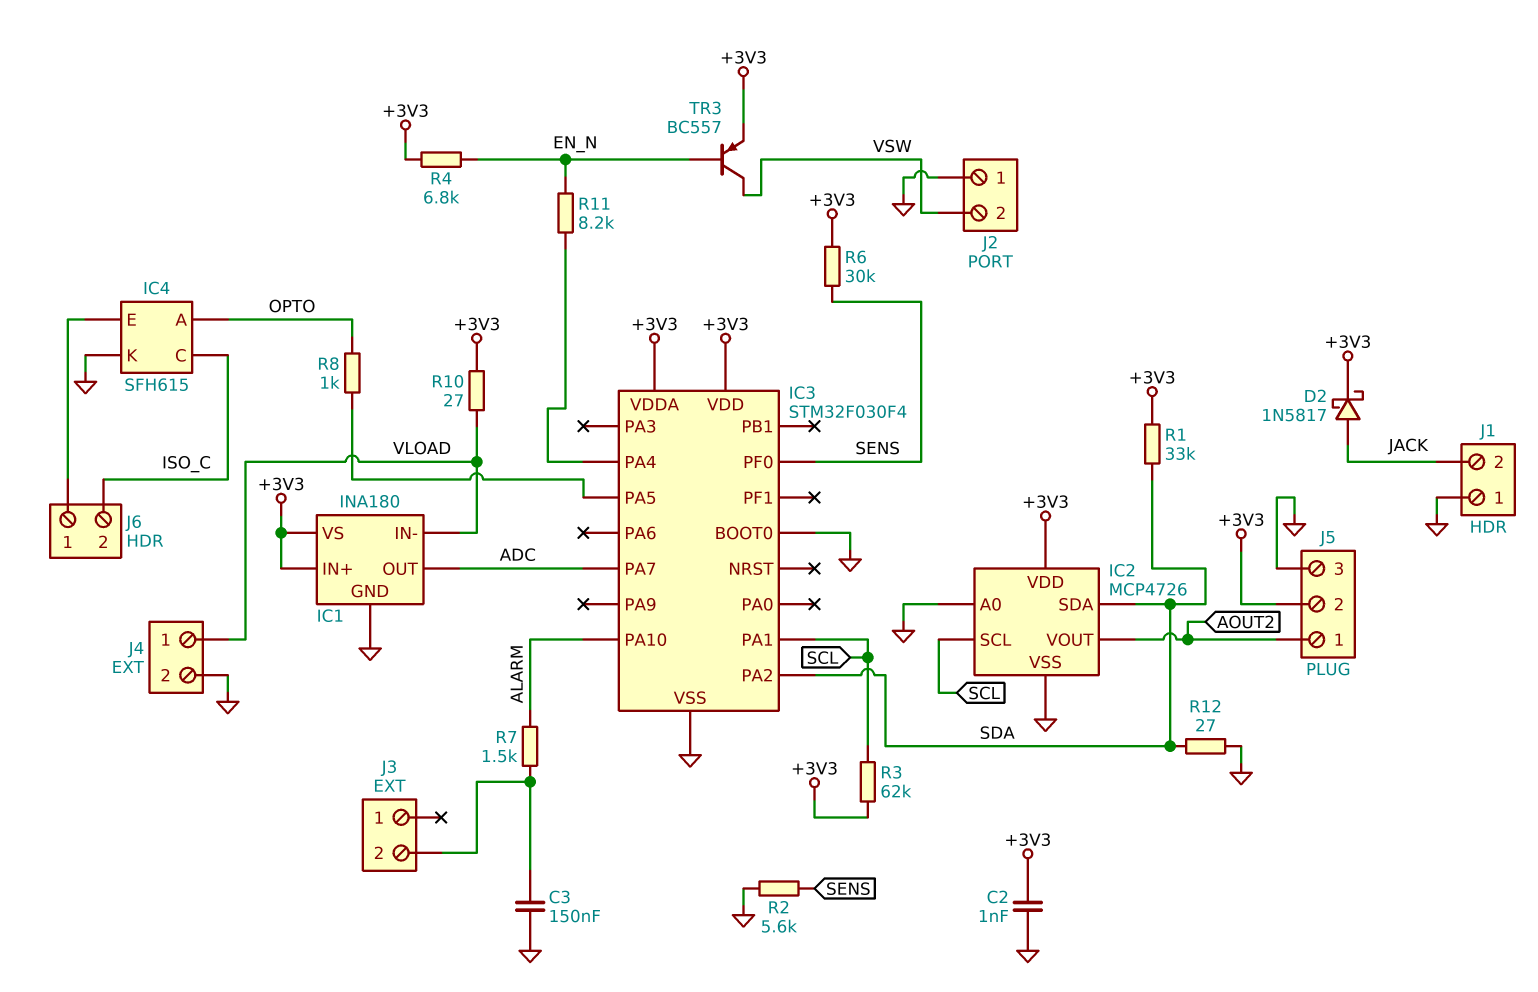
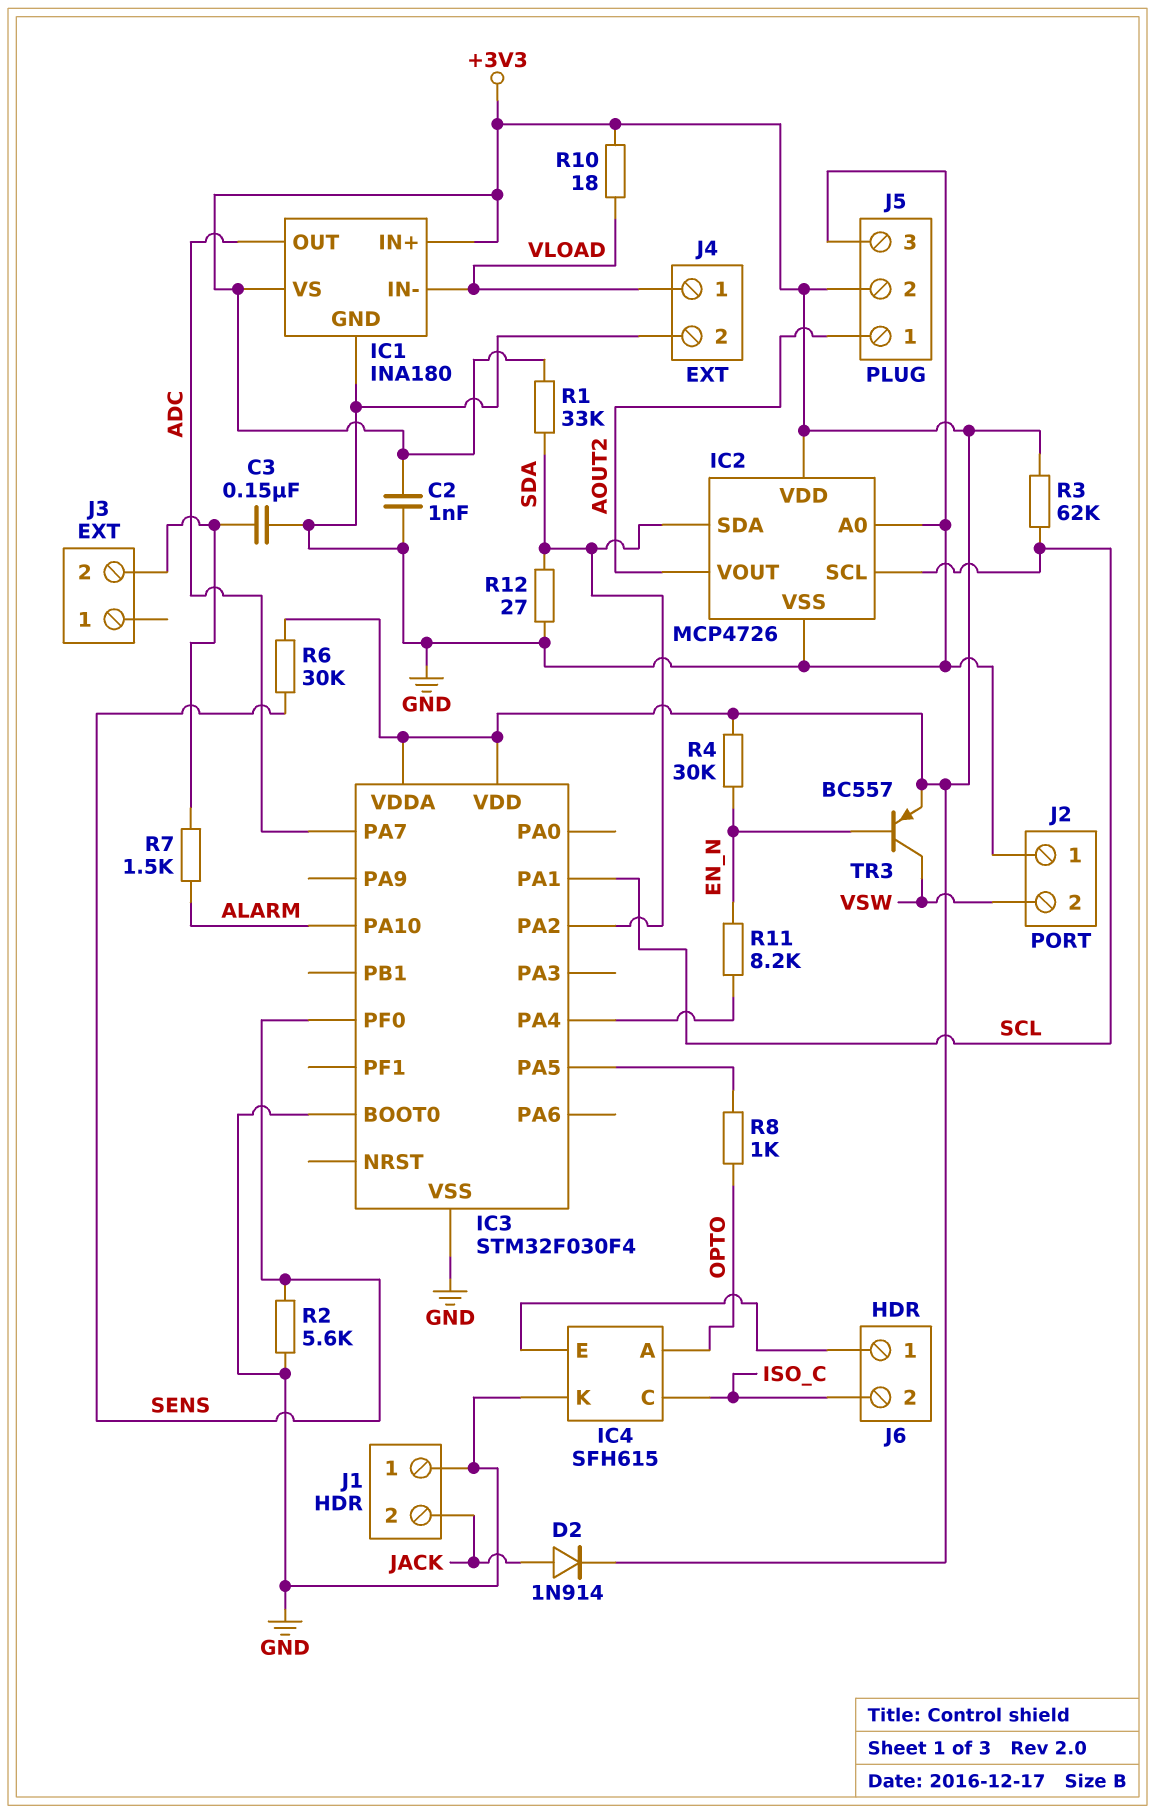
D2: schottky 1N5817 (A JACK, K +3V3) -> diode 1N914 (A JACK, K +3V3)
R4: 6.8k (+3V3, EN_N) -> 30k (+3V3, EN_N)
R10: 27 (+3V3, VLOAD) -> 18 (+3V3, VLOAD)

